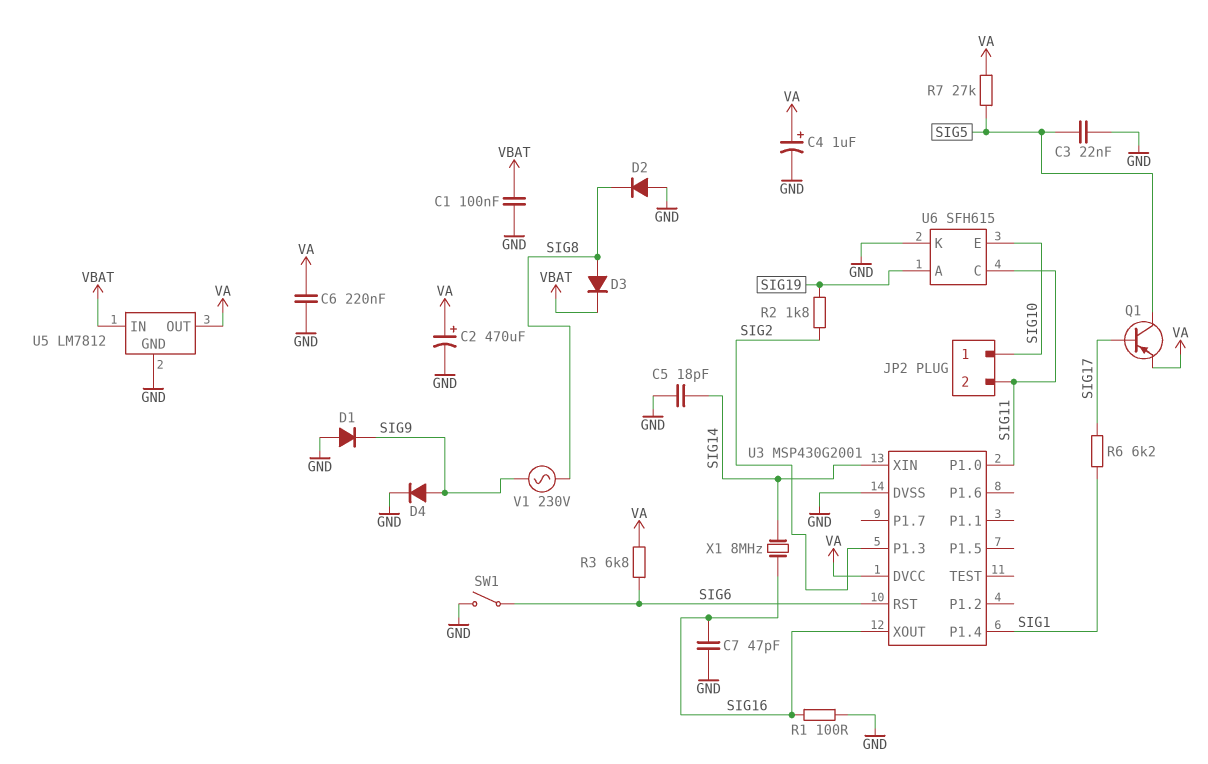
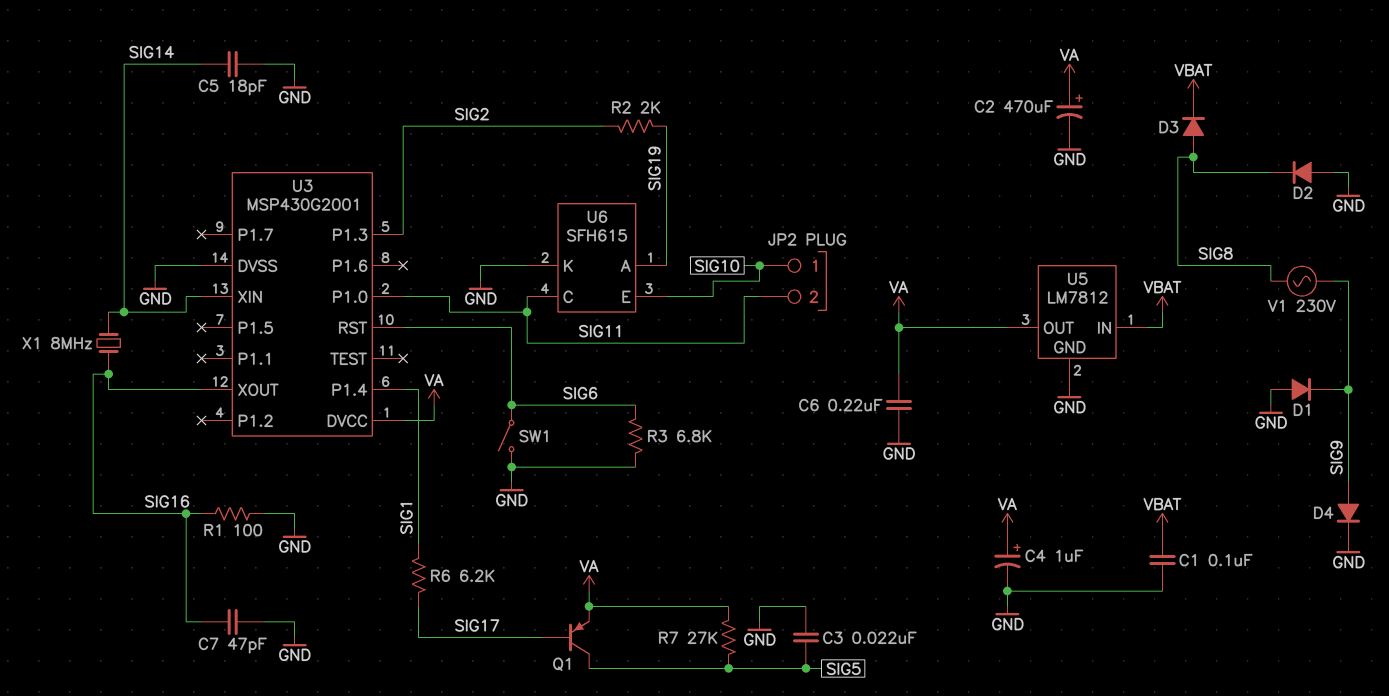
R2: 1.8k (SIG2, SIG19) -> 2k (SIG2, SIG19)
R3: 6.8k (SIG6, VA) -> 6.8k (GND, SIG6)

